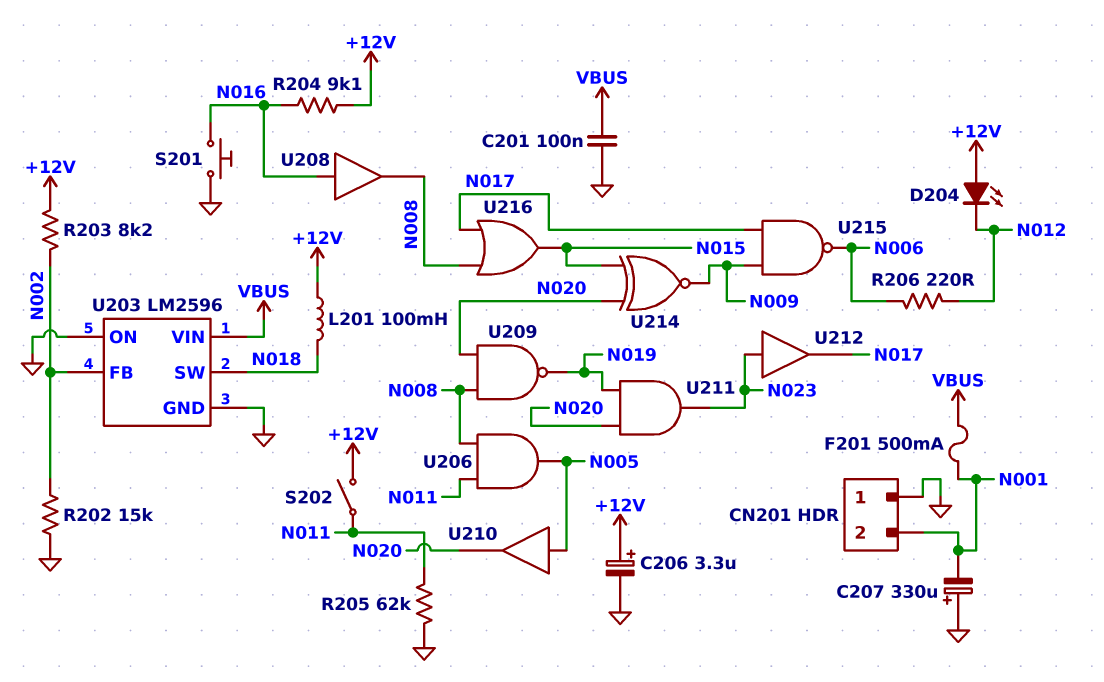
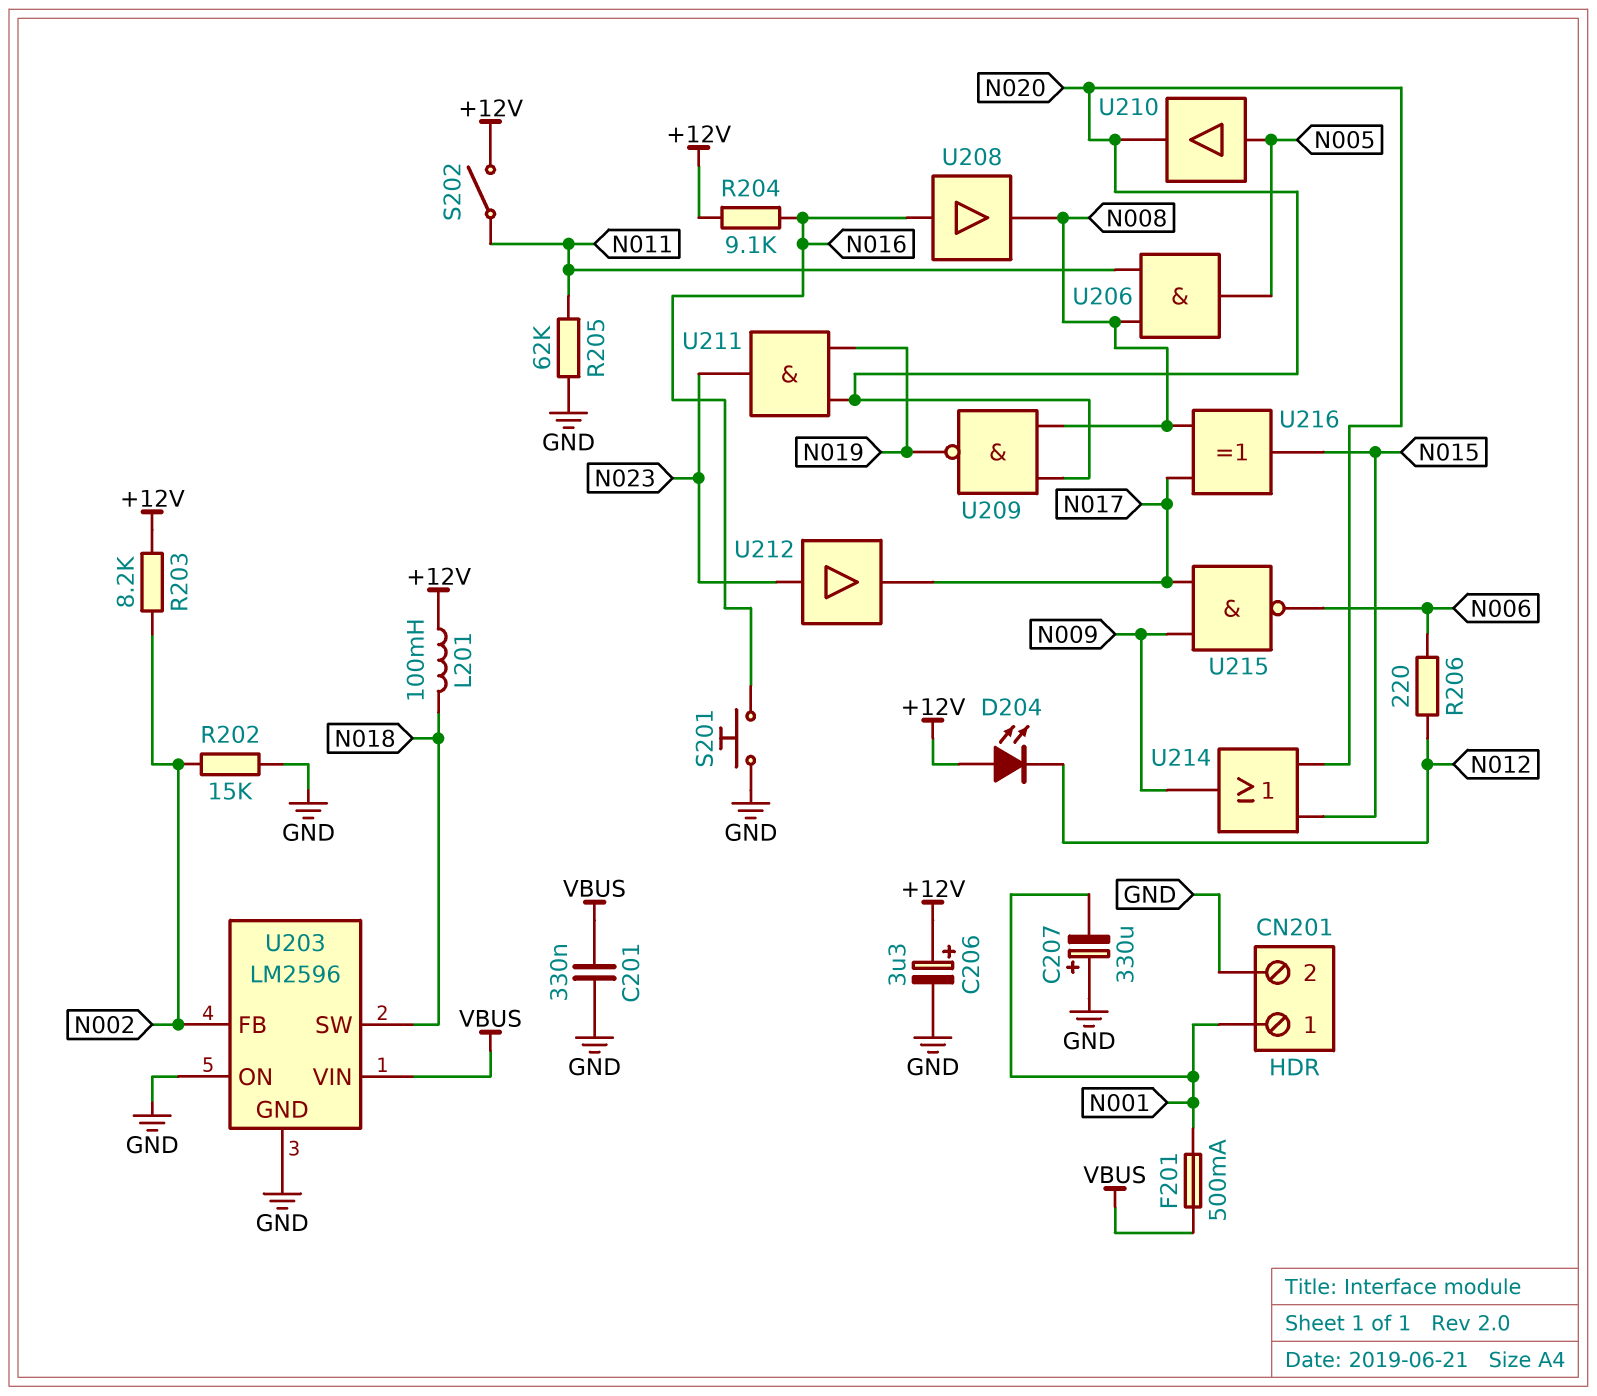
C201: 100nF (GND, VBUS) -> 330nF (GND, VBUS)
CN201 pin 1: GND -> N001
CN201 pin 2: N001 -> GND
U214: XNOR (in N015, in N020, out N009) -> OR (in N015, in N020, out N009)
U216: OR (in N008, in N017, out N015) -> XOR (in N008, in N017, out N015)

